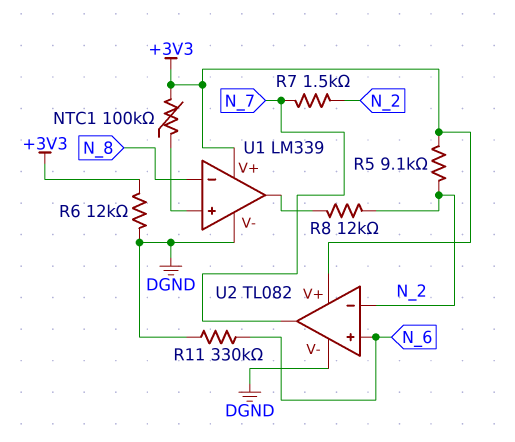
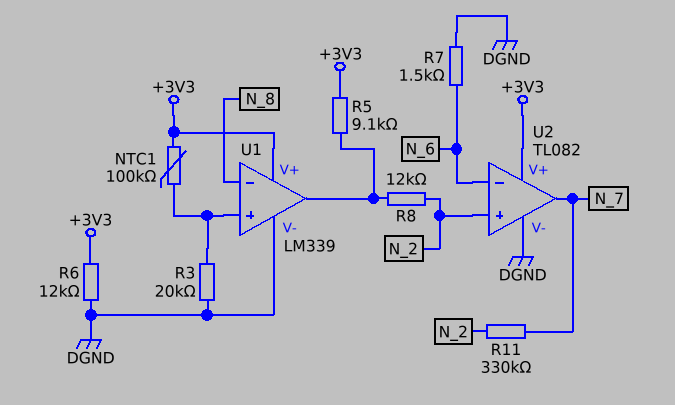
R3: none -> 20k (DGND, U1/in+)
R5: 9.1k (+3V3, N_2) -> 9.1k (+3V3, U1/out)
R7: 1.5k (N_2, N_7) -> 1.5k (DGND, N_6)
R11: 330k (DGND, N_6) -> 330k (N_2, N_7)
U2 pin in+: N_6 -> N_2
U2 pin in-: N_2 -> N_6

